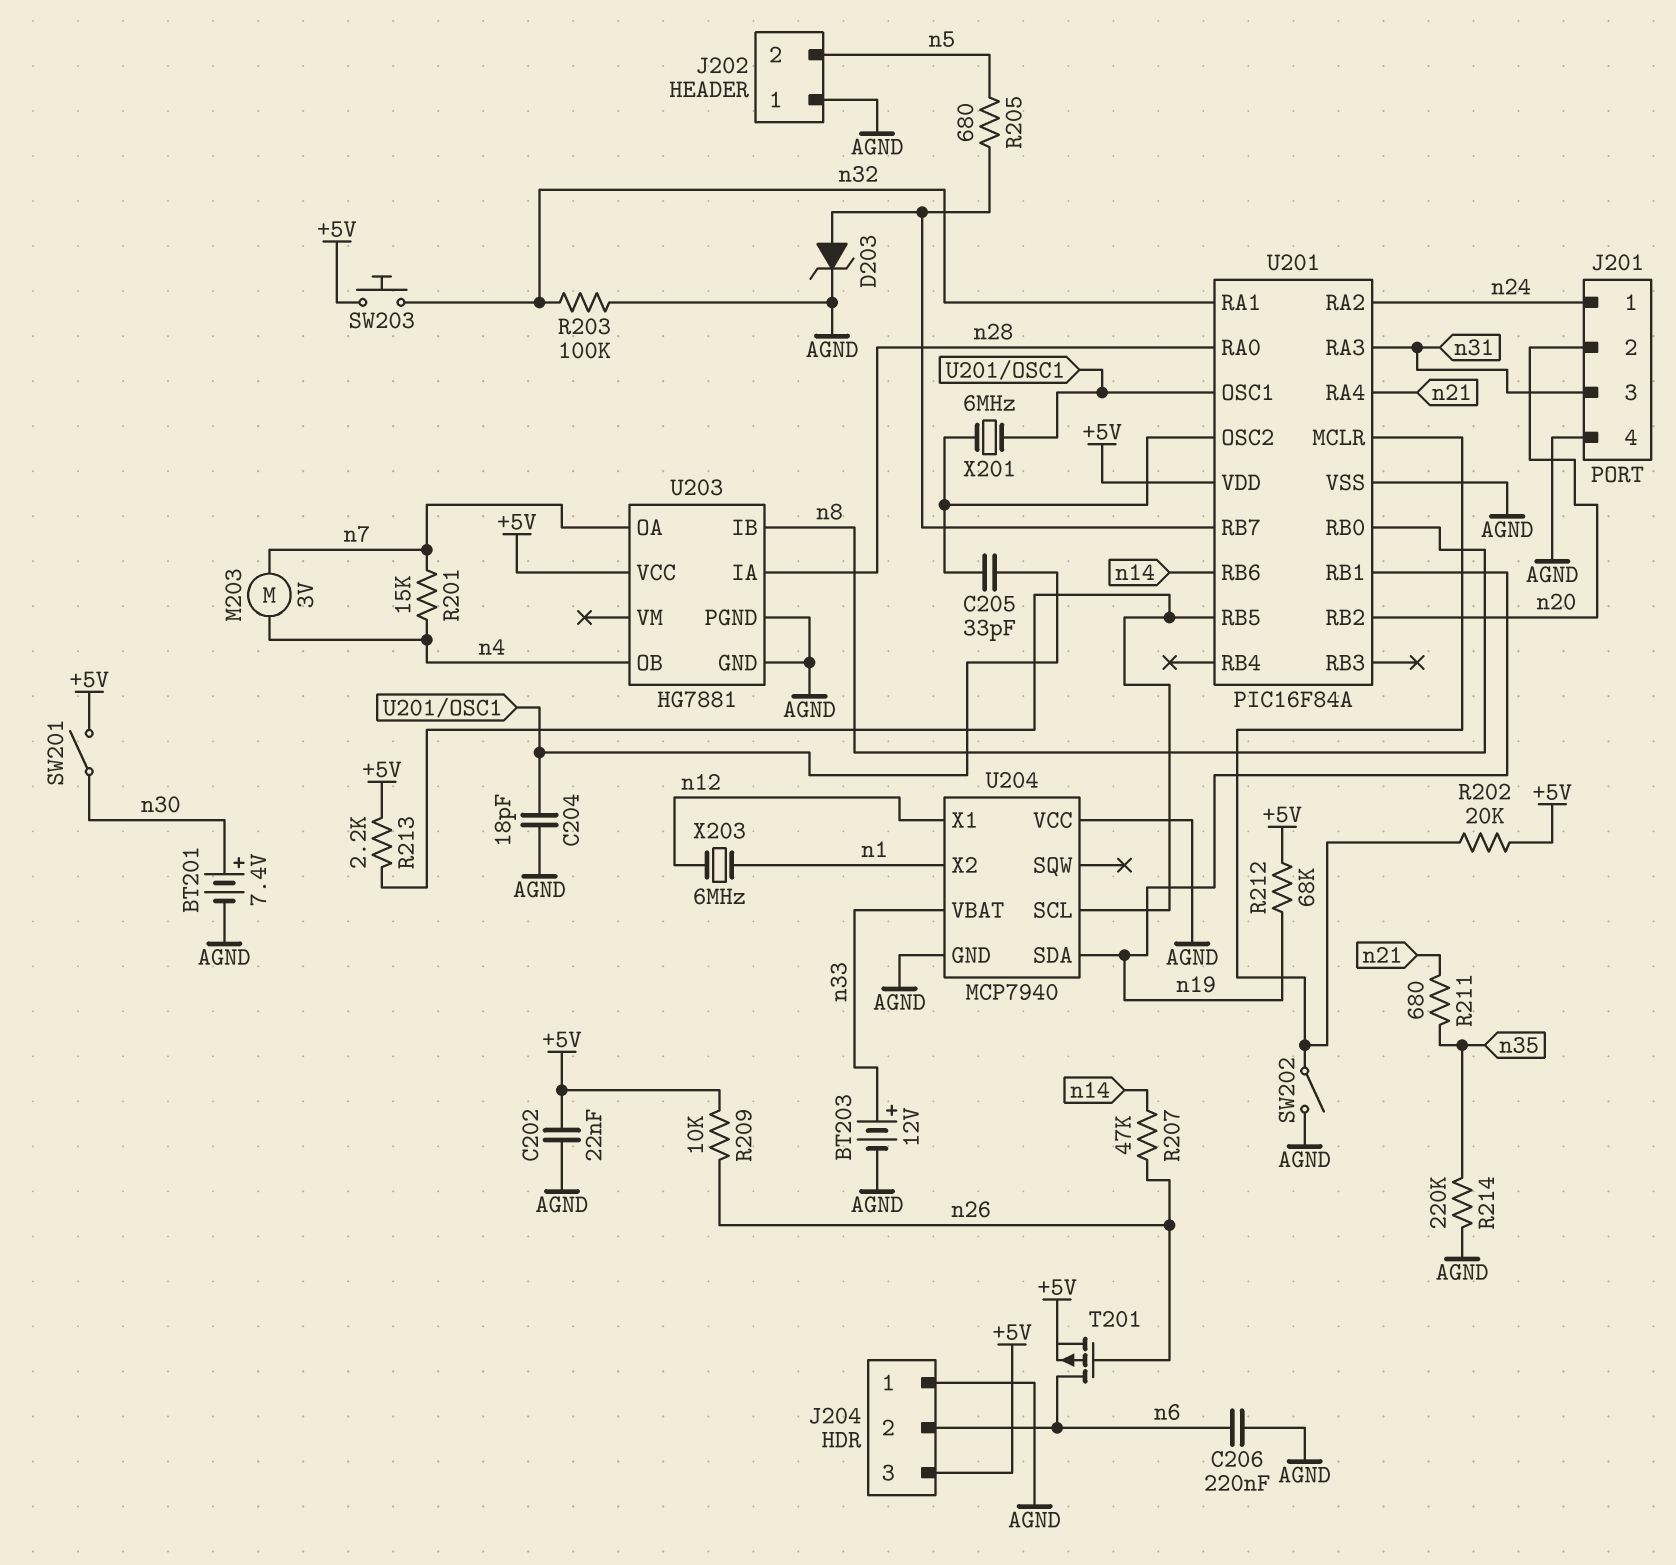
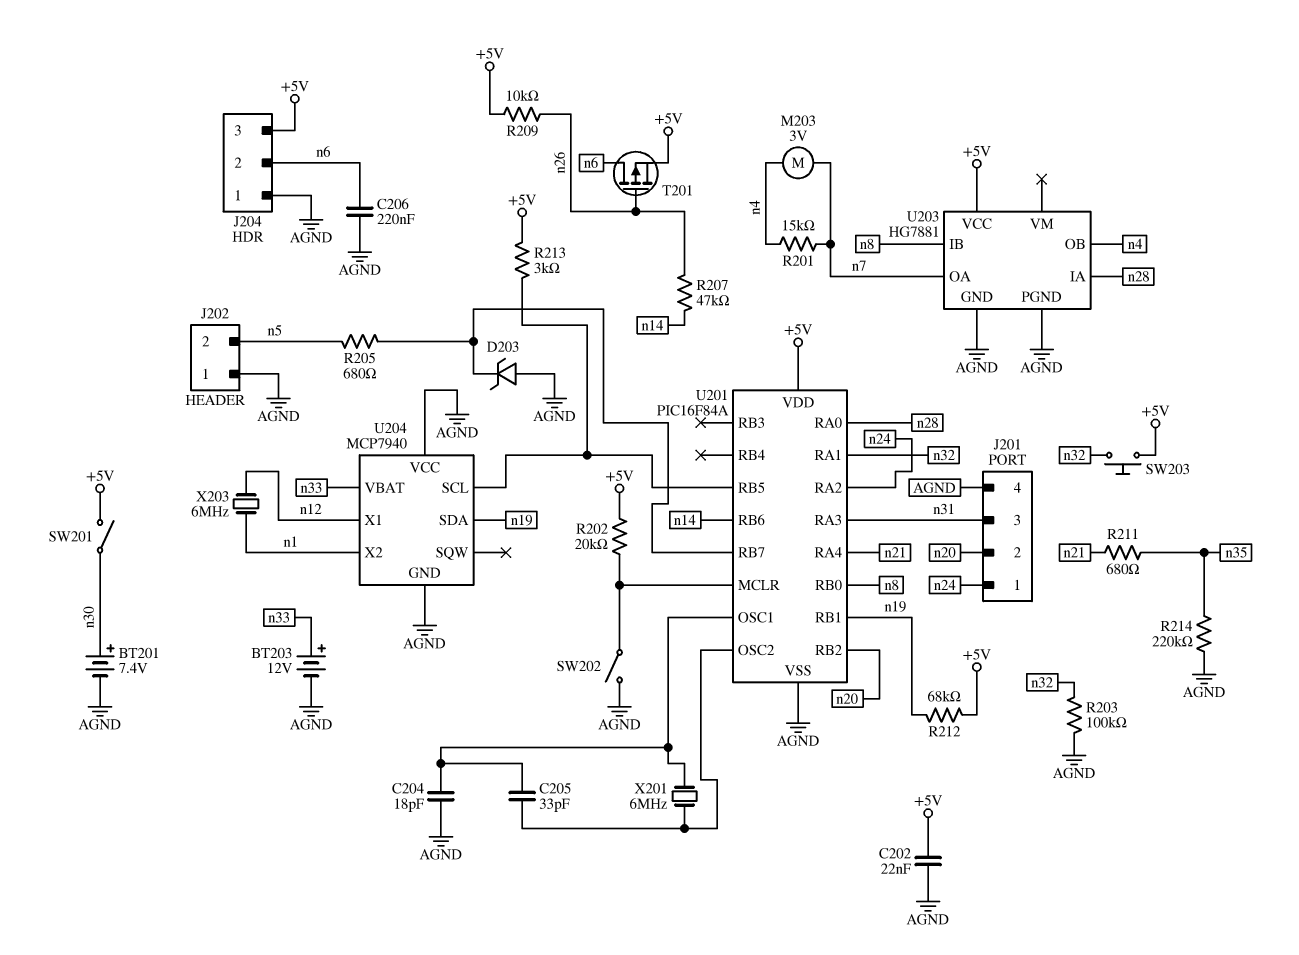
D203: zener (A U201/RB7, K AGND) -> zener (A AGND, K U201/RB7)
R213: 2.2k (+5V, U201/RB5) -> 3k (+5V, U201/RB5)

